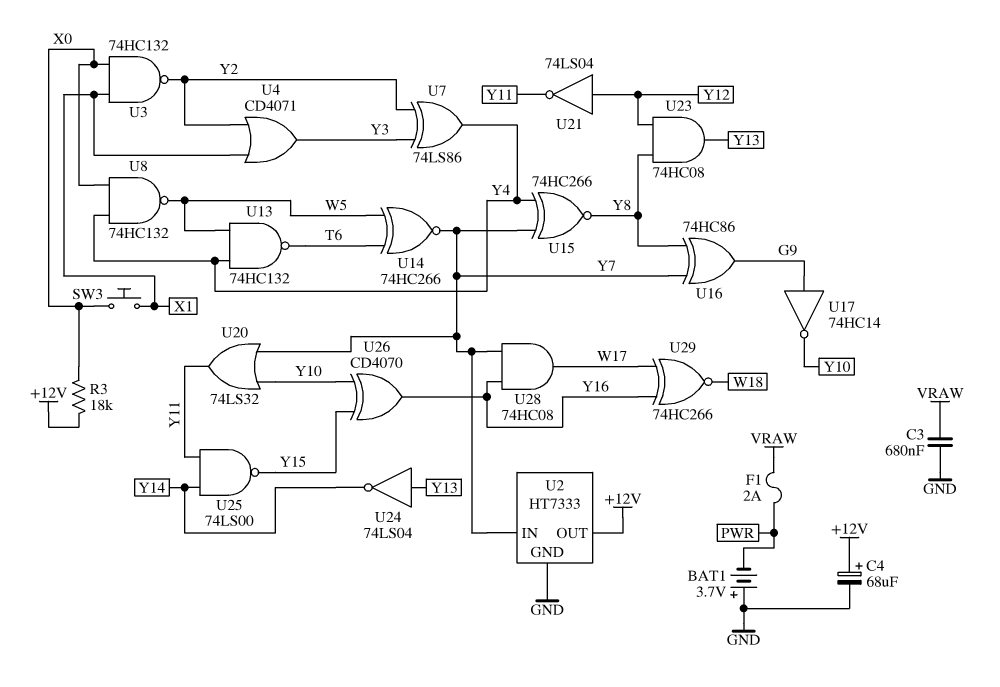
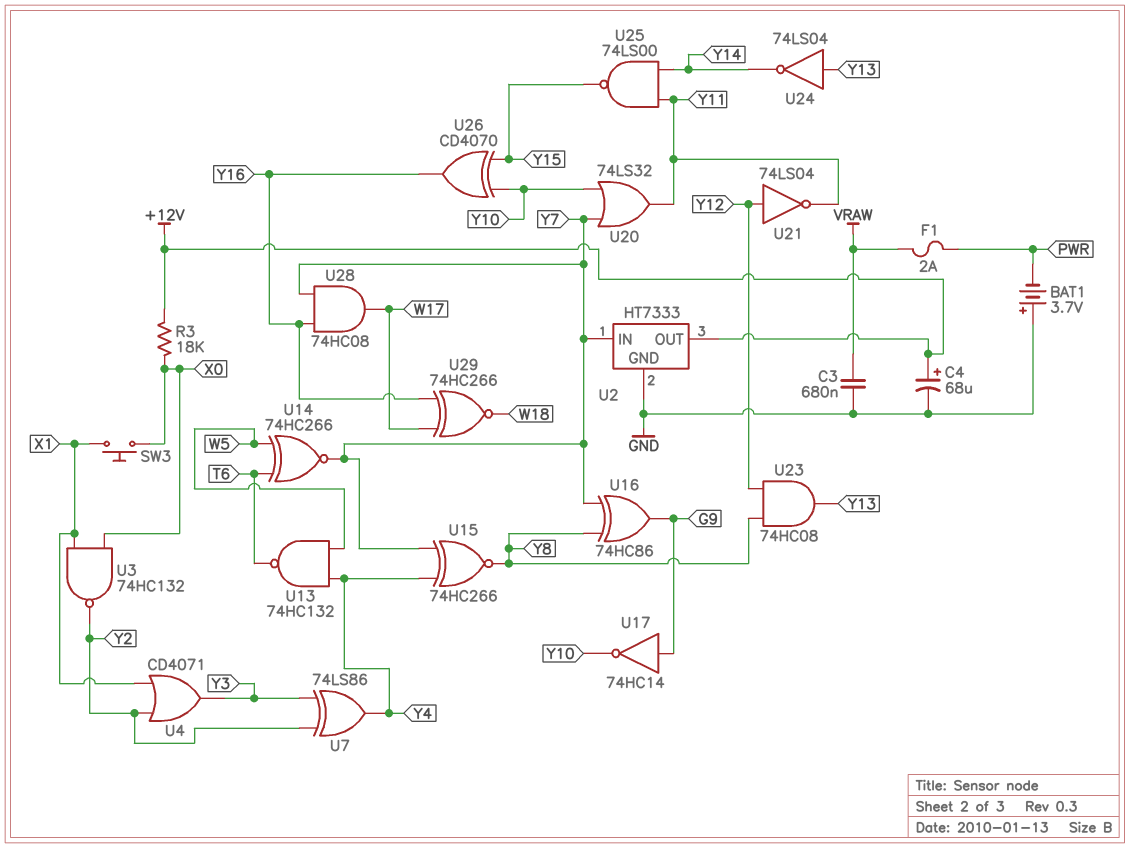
U8: NAND 74HC132 (in X0, in Y4, out W5) -> none

